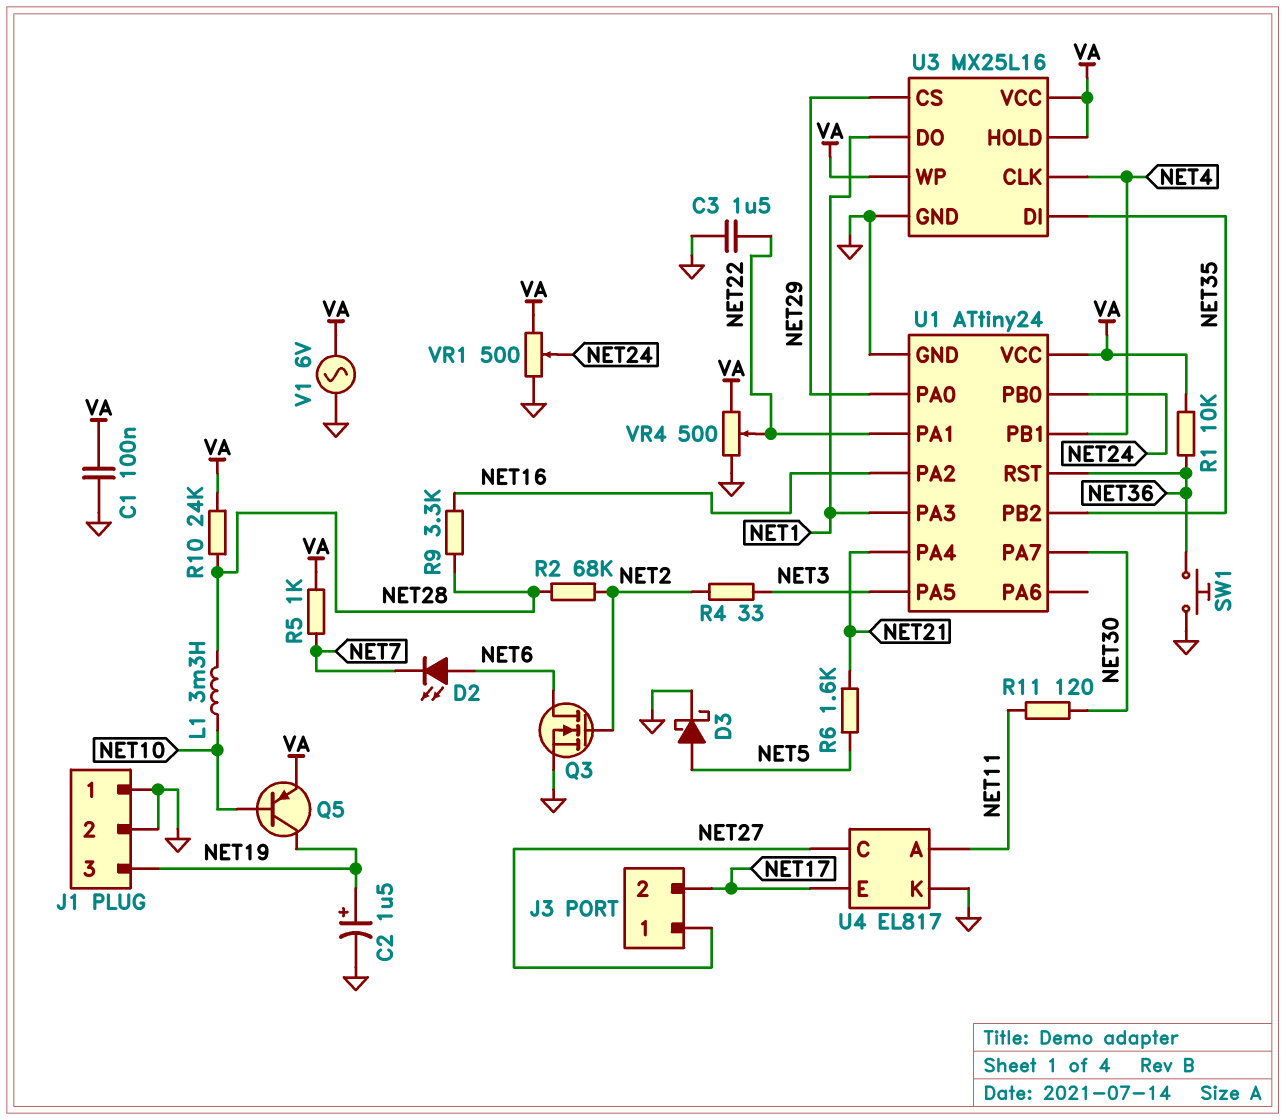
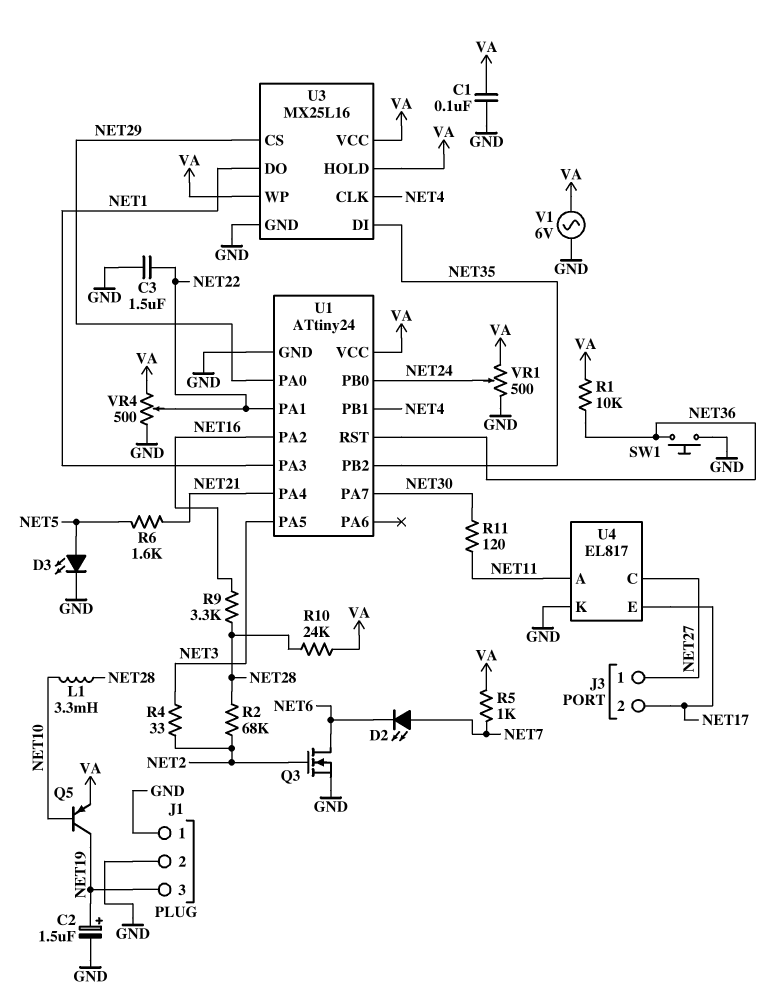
D2: LED (A NET6, K NET7) -> LED (A NET7, K NET6)
D3: schottky (A NET5, K GND) -> LED (A NET5, K GND)

